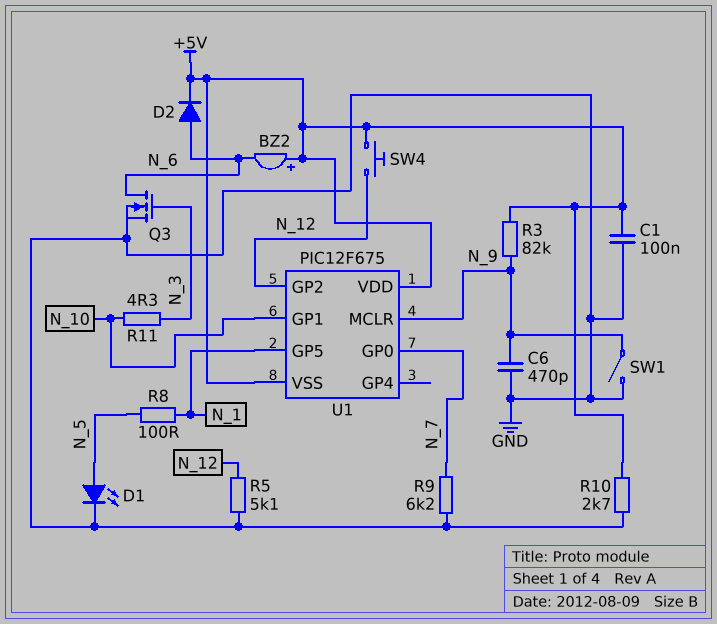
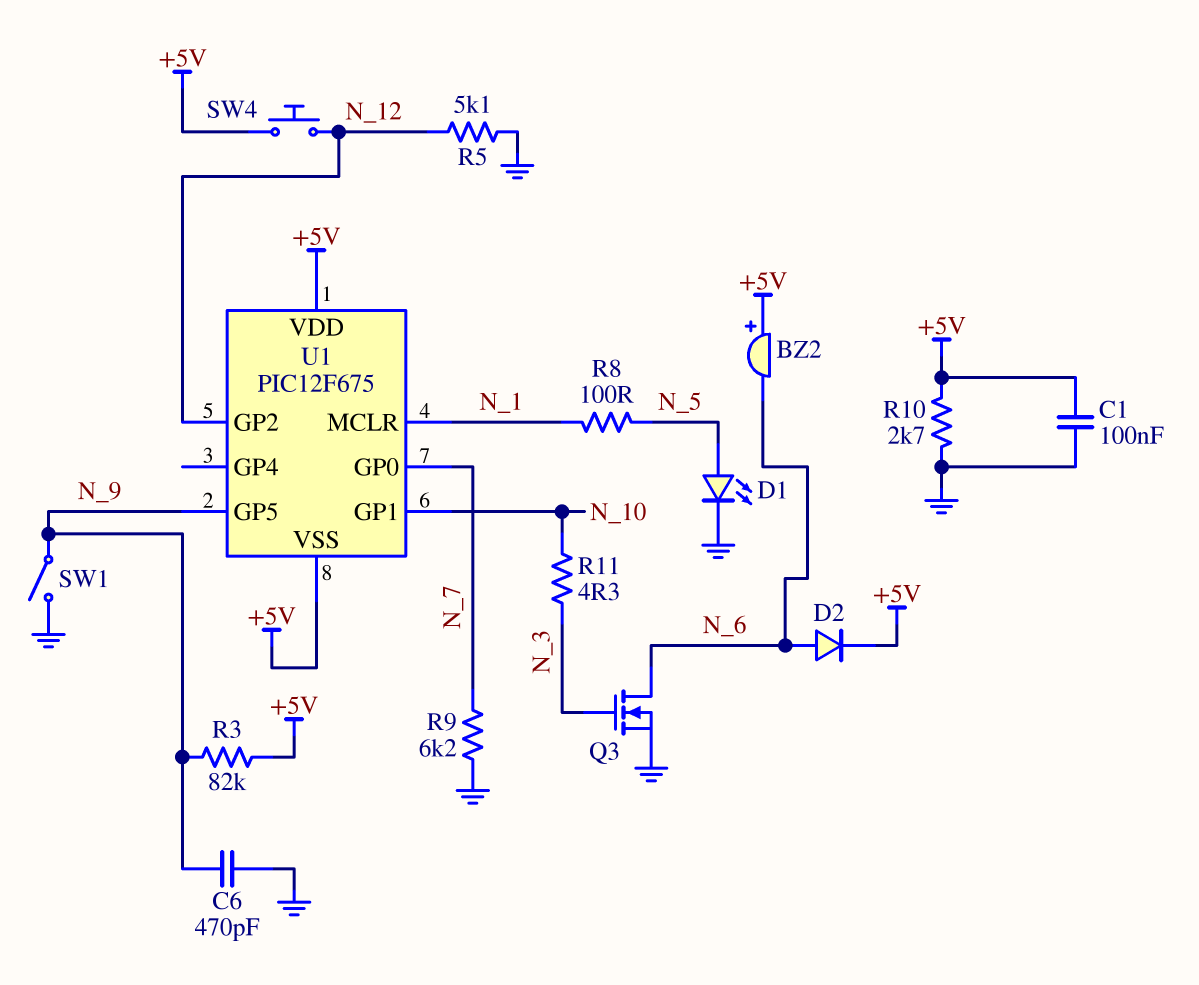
U1 pin GP5: N_1 -> N_9
U1 pin MCLR: N_9 -> N_1

